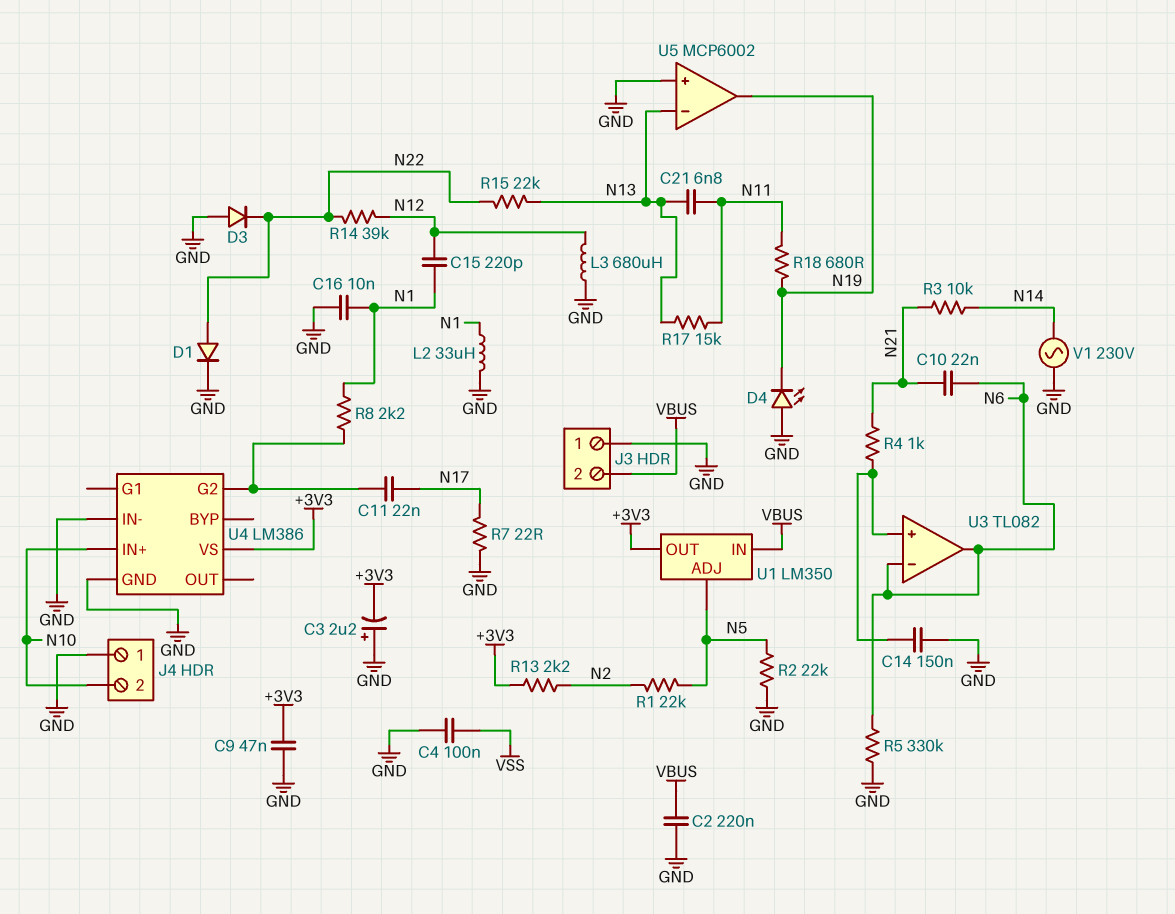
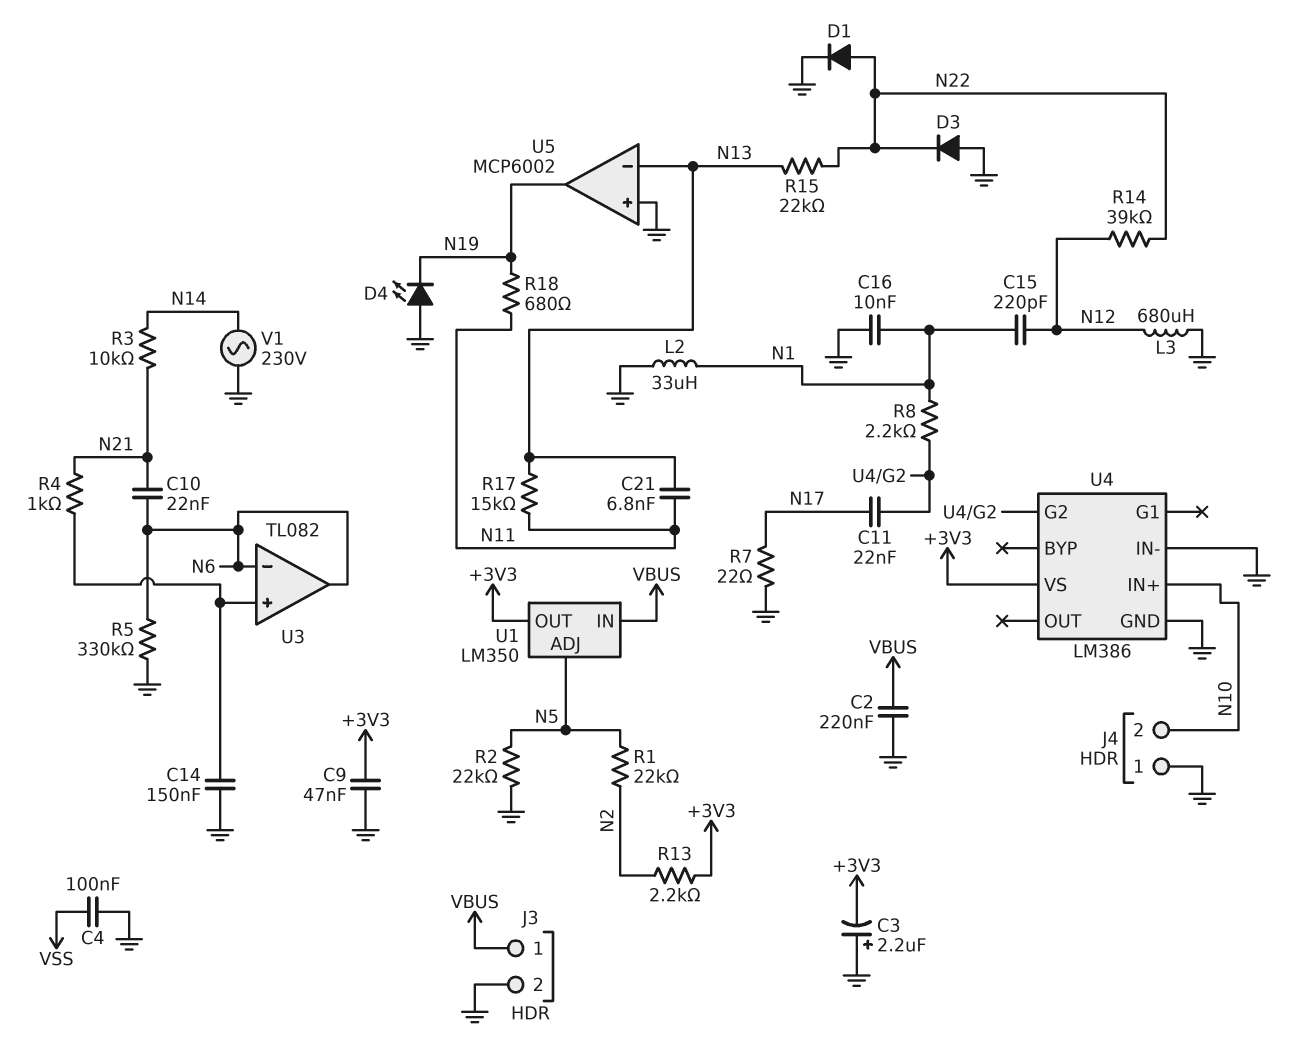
J3 pin 1: GND -> VBUS
J3 pin 2: VBUS -> GND

